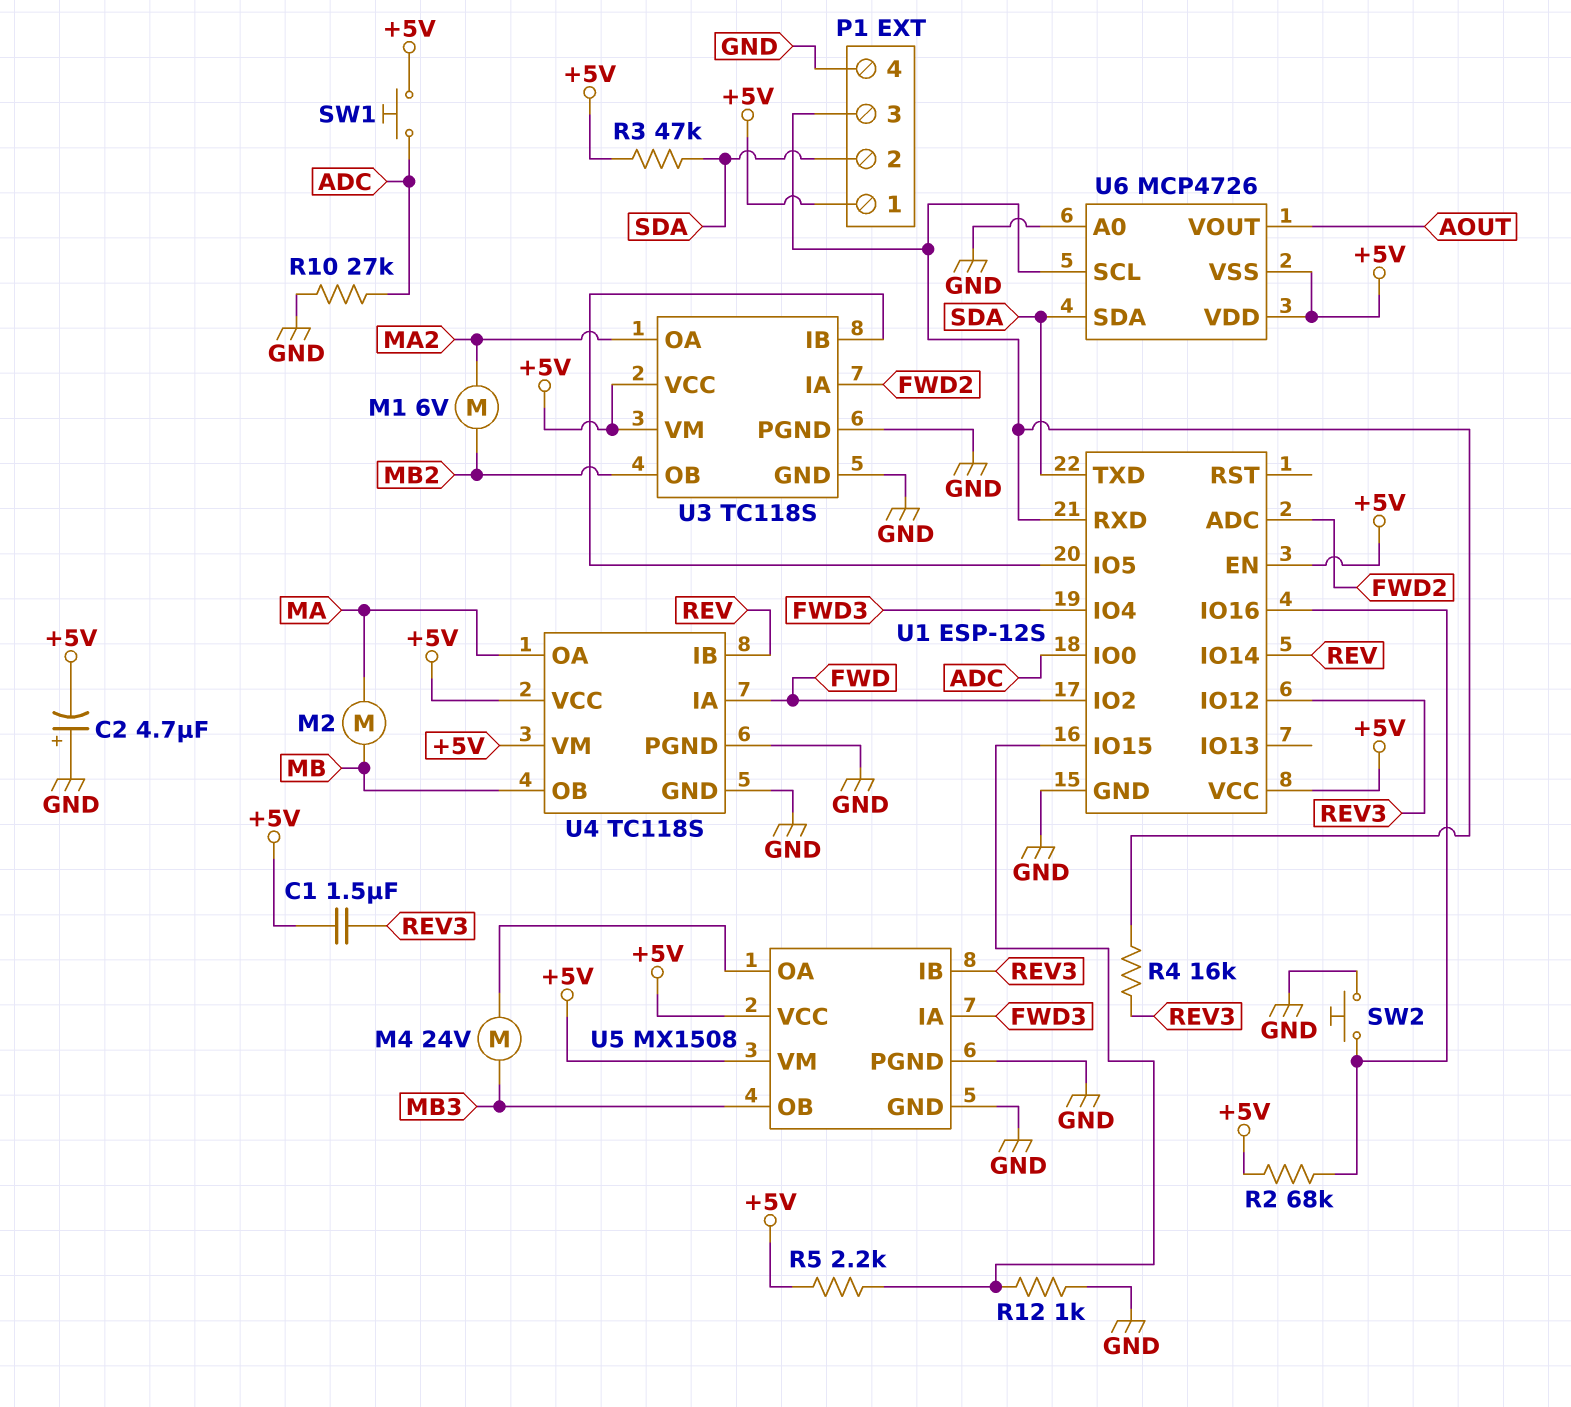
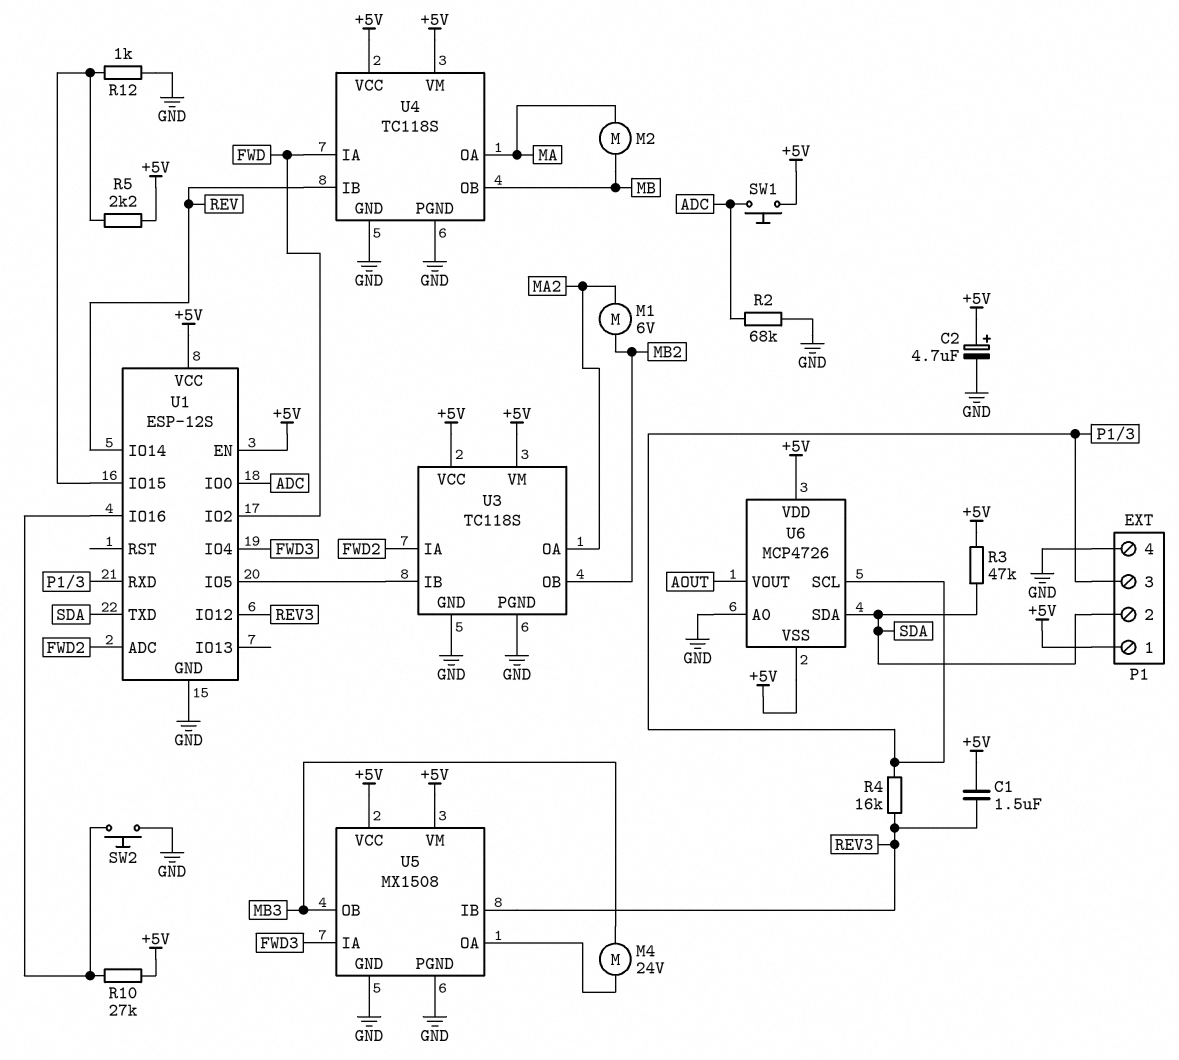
C2: 4.7uF (plus GND, minus +5V) -> 4.7uF (plus +5V, minus GND)
R2: 68k (+5V, U1/IO16) -> 68k (ADC, GND)
R10: 27k (ADC, GND) -> 27k (+5V, U1/IO16)

